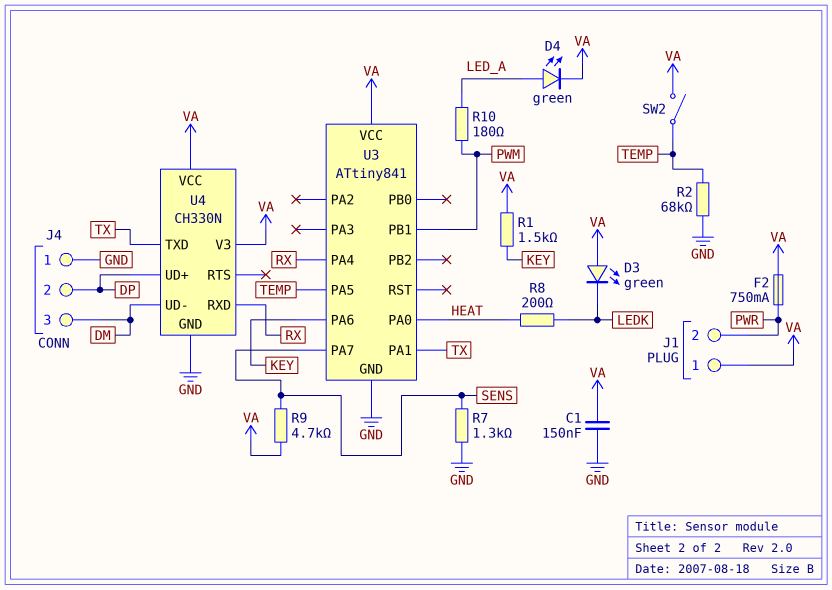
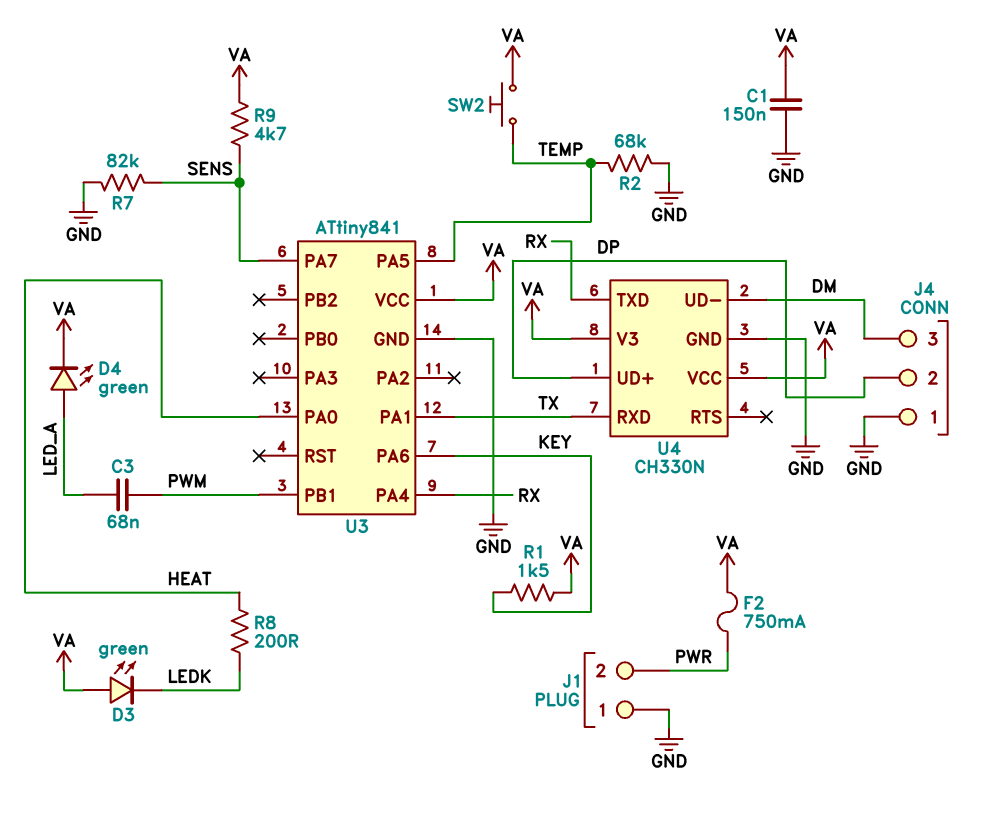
C3: none -> 68nF (LED_A, PWM)
J1 pin 1: VA -> GND
R7: 1.3k (GND, SENS) -> 82k (GND, SENS)
R10: 180 (LED_A, PWM) -> none
SW2: switch (TEMP, VA) -> button (TEMP, VA)
U4 pin RXD: RX -> TX
U4 pin TXD: TX -> RX

